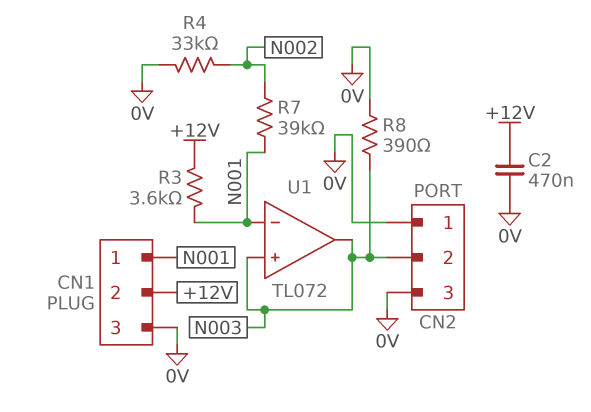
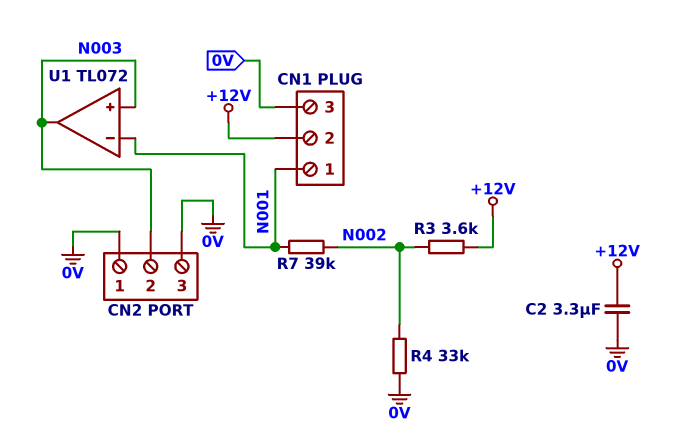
C2: 470nF (+12V, 0V) -> 3.3uF (+12V, 0V)
R3: 3.6k (+12V, N001) -> 3.6k (+12V, N002)
R8: 390 (0V, N003) -> none

